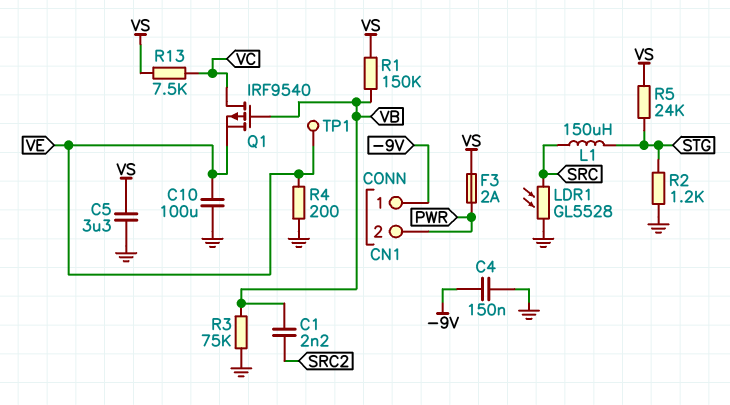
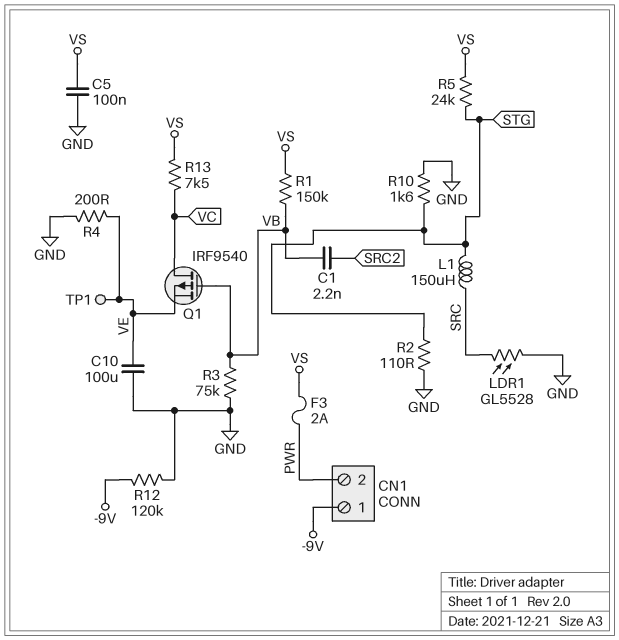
C4: 150nF (-9V, GND) -> none
C5: 3.3uF (GND, VS) -> 100nF (GND, VS)
R2: 1.2k (GND, STG) -> 110 (GND, STG)
R10: none -> 1.6k (GND, STG)
R12: none -> 120k (-9V, GND)

